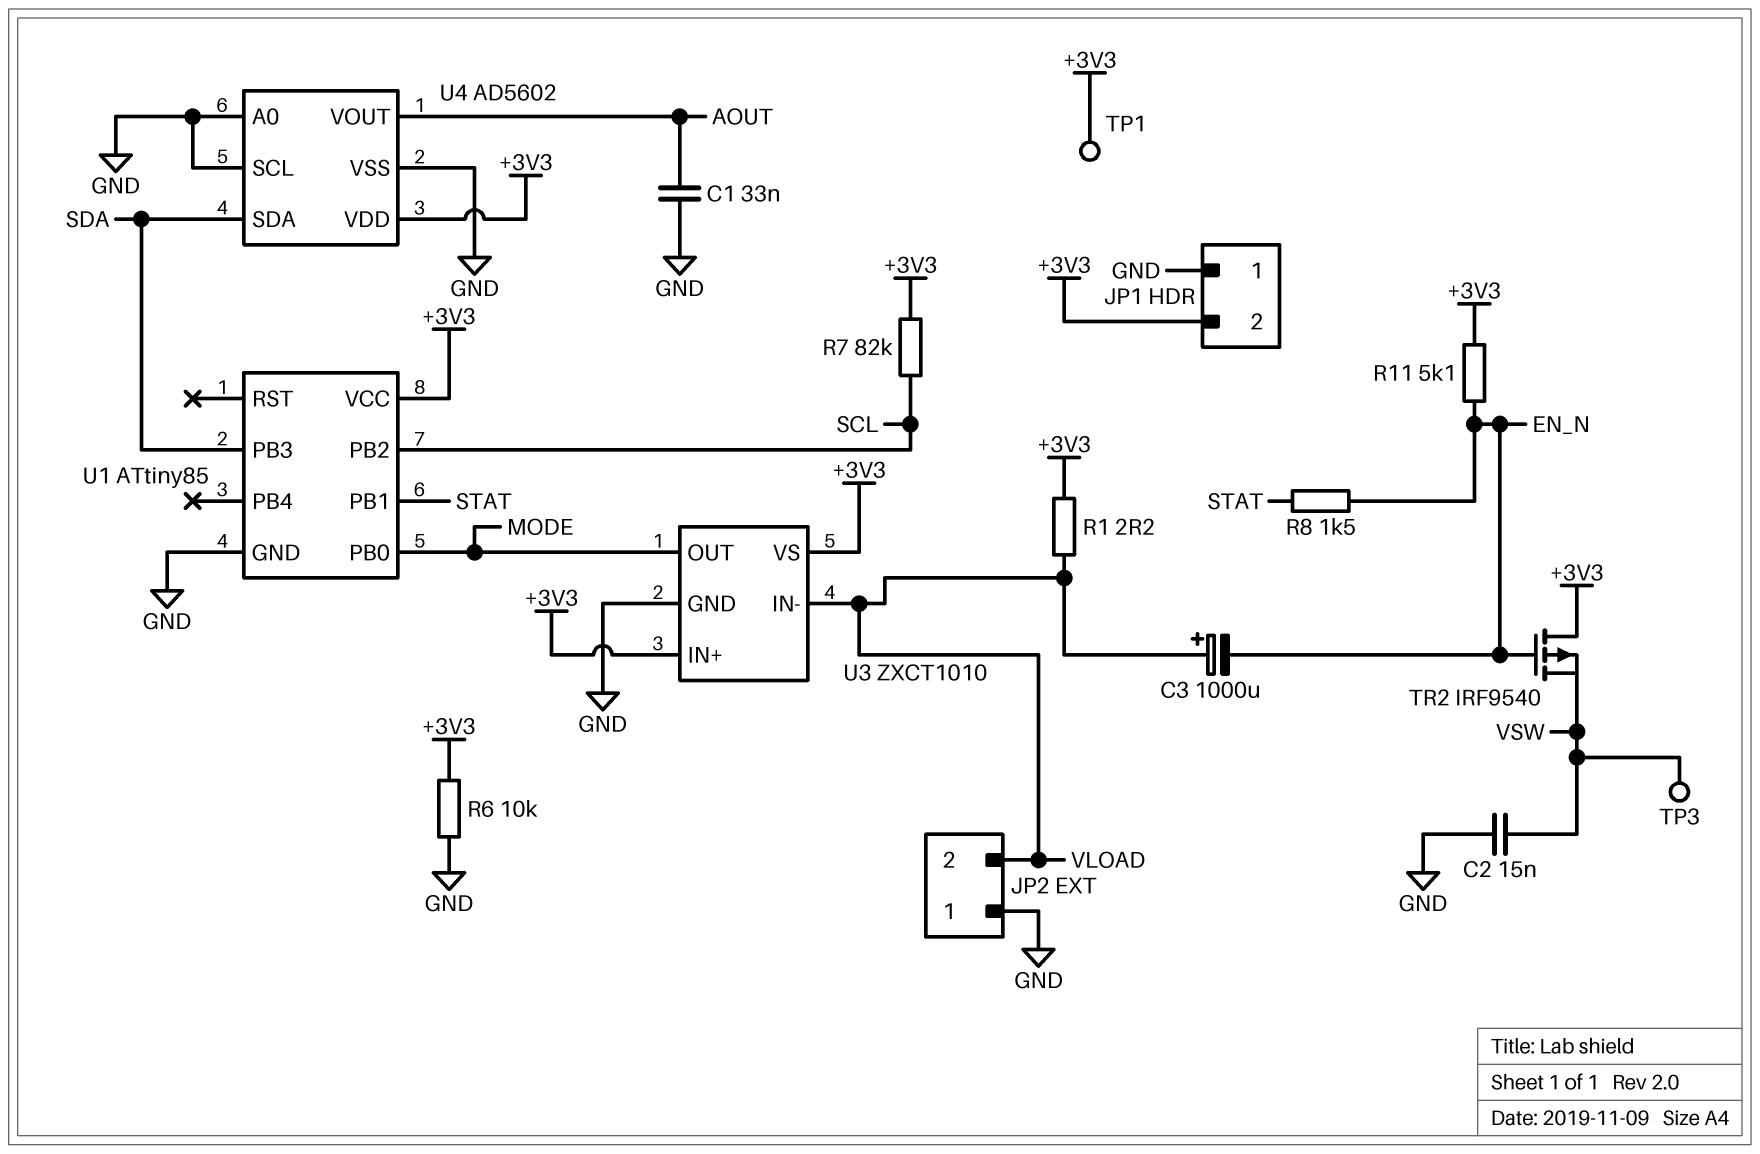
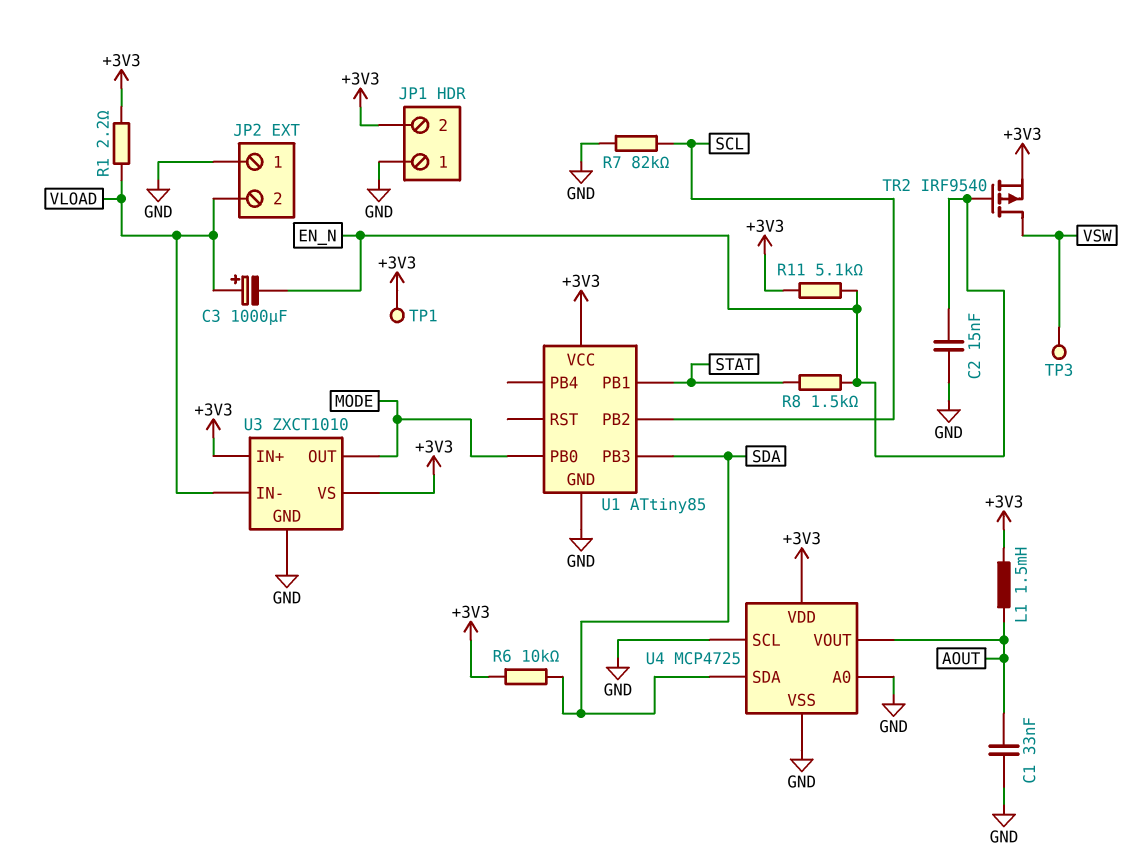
C2: 15nF (GND, VSW) -> 15nF (EN_N, GND)
L1: none -> 1.5mH (+3V3, AOUT)
R6: 10k (+3V3, GND) -> 10k (+3V3, SDA)
R7: 82k (+3V3, SCL) -> 82k (GND, SCL)
TR2: PMOS IRF9540 (G EN_N, D +3V3, S VSW) -> PMOS IRF9540 (G EN_N, D VSW, S +3V3)
U4: AD5602 -> MCP4725

